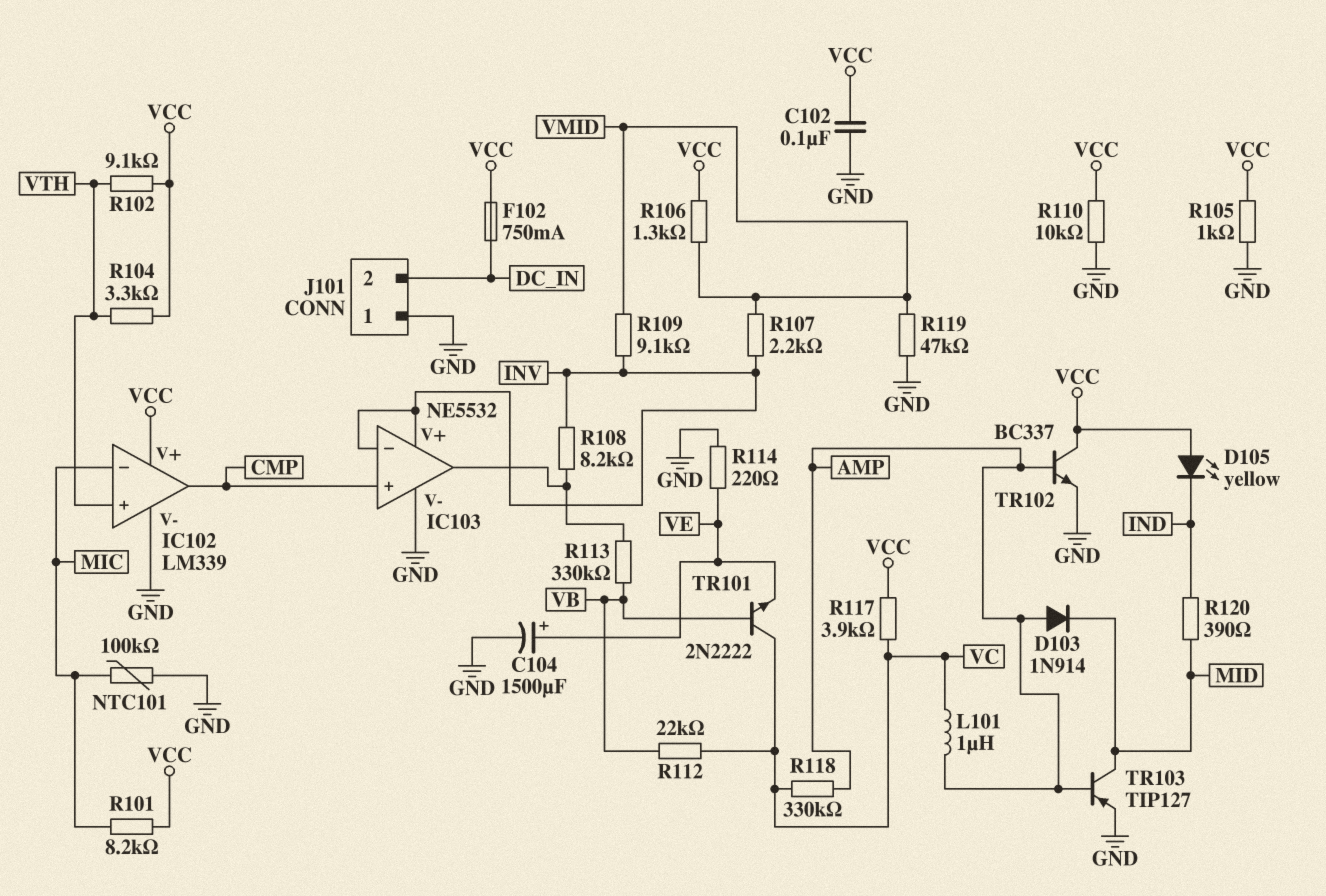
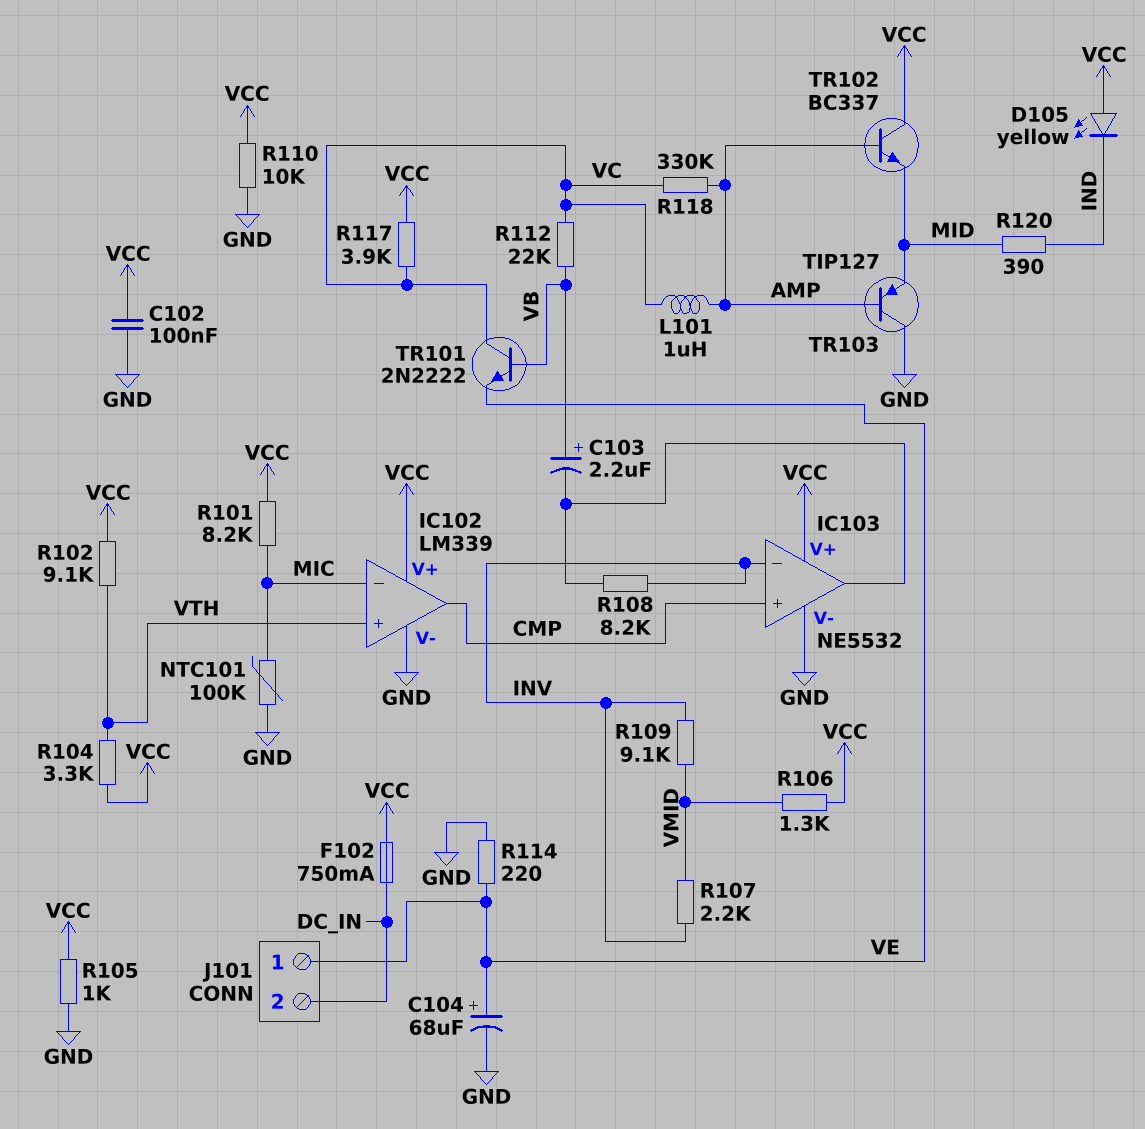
C103: none -> 2.2uF (plus VB, minus IC103/out)
C104: 1500uF (plus VE, minus GND) -> 68uF (plus VE, minus GND)
D103: diode 1N914 (A AMP, K MID) -> none
IC103 pin V+: INV -> VCC
J101 pin 1: GND -> VE
R113: 330k (IC103/out, VB) -> none
R119: 47k (GND, VMID) -> none
TR102: NPN BC337 (B AMP, C VCC, E GND) -> NPN BC337 (B AMP, C VCC, E MID)
TR103: PNP TIP127 (B AMP, C MID, E GND) -> PNP TIP127 (B AMP, C GND, E MID)

